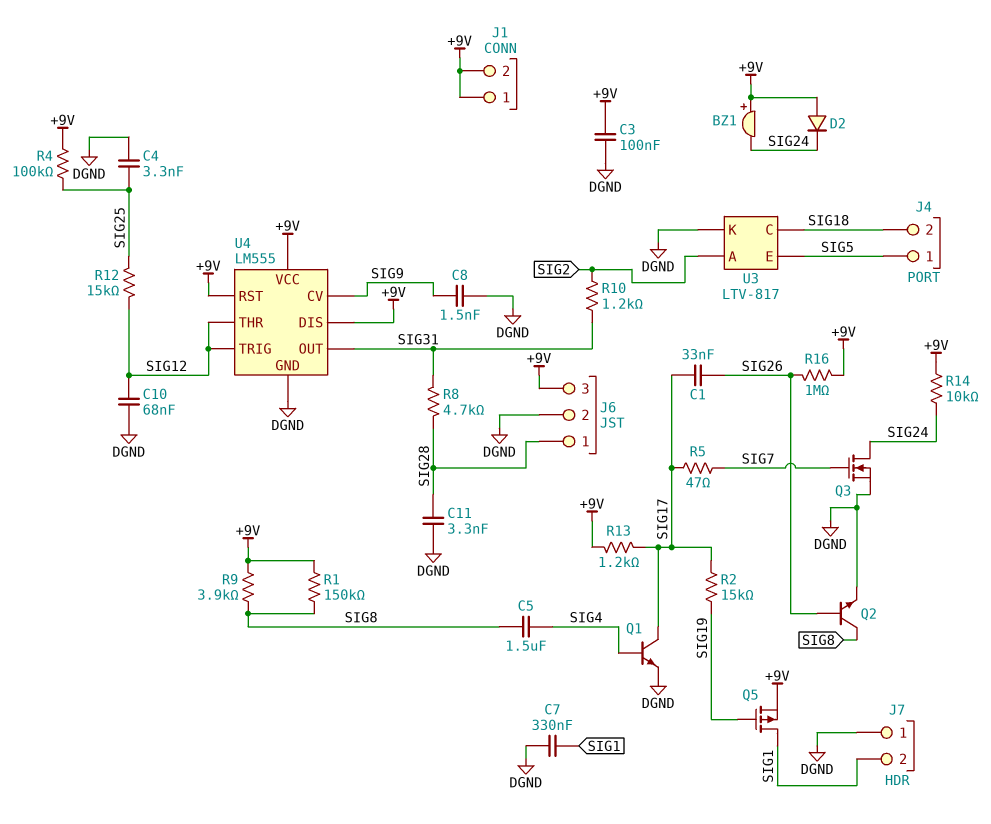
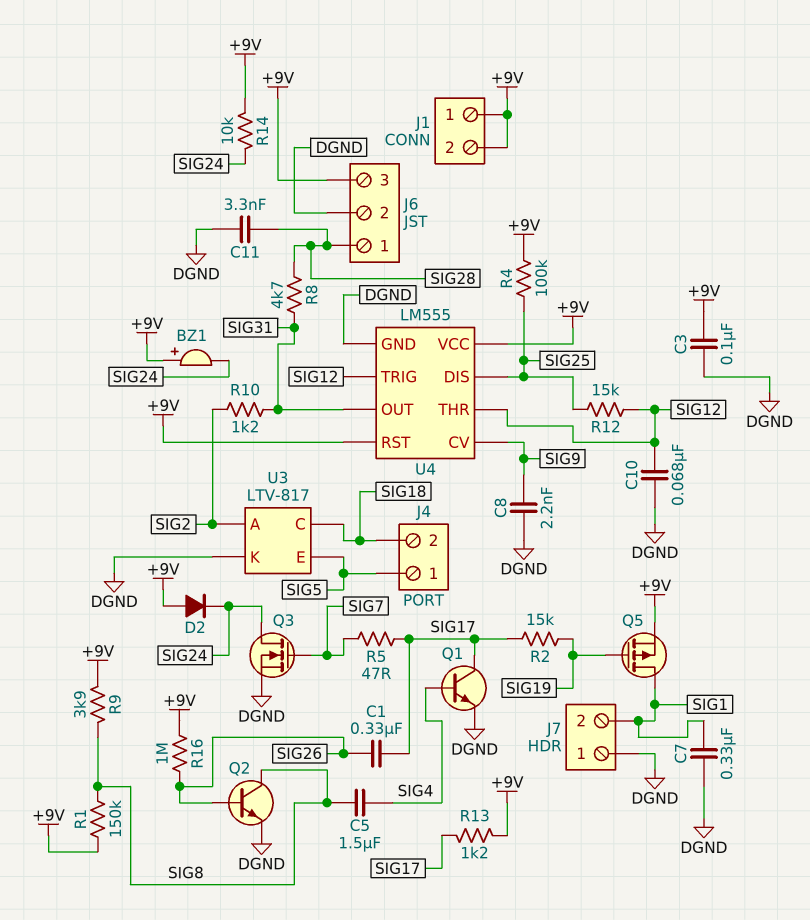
C1: 33nF (SIG17, SIG26) -> 330nF (SIG17, SIG26)
C4: 3.3nF (DGND, SIG25) -> none
C8: 1.5nF (DGND, SIG9) -> 2.2nF (DGND, SIG9)
U4 pin DIS: +9V -> SIG25

